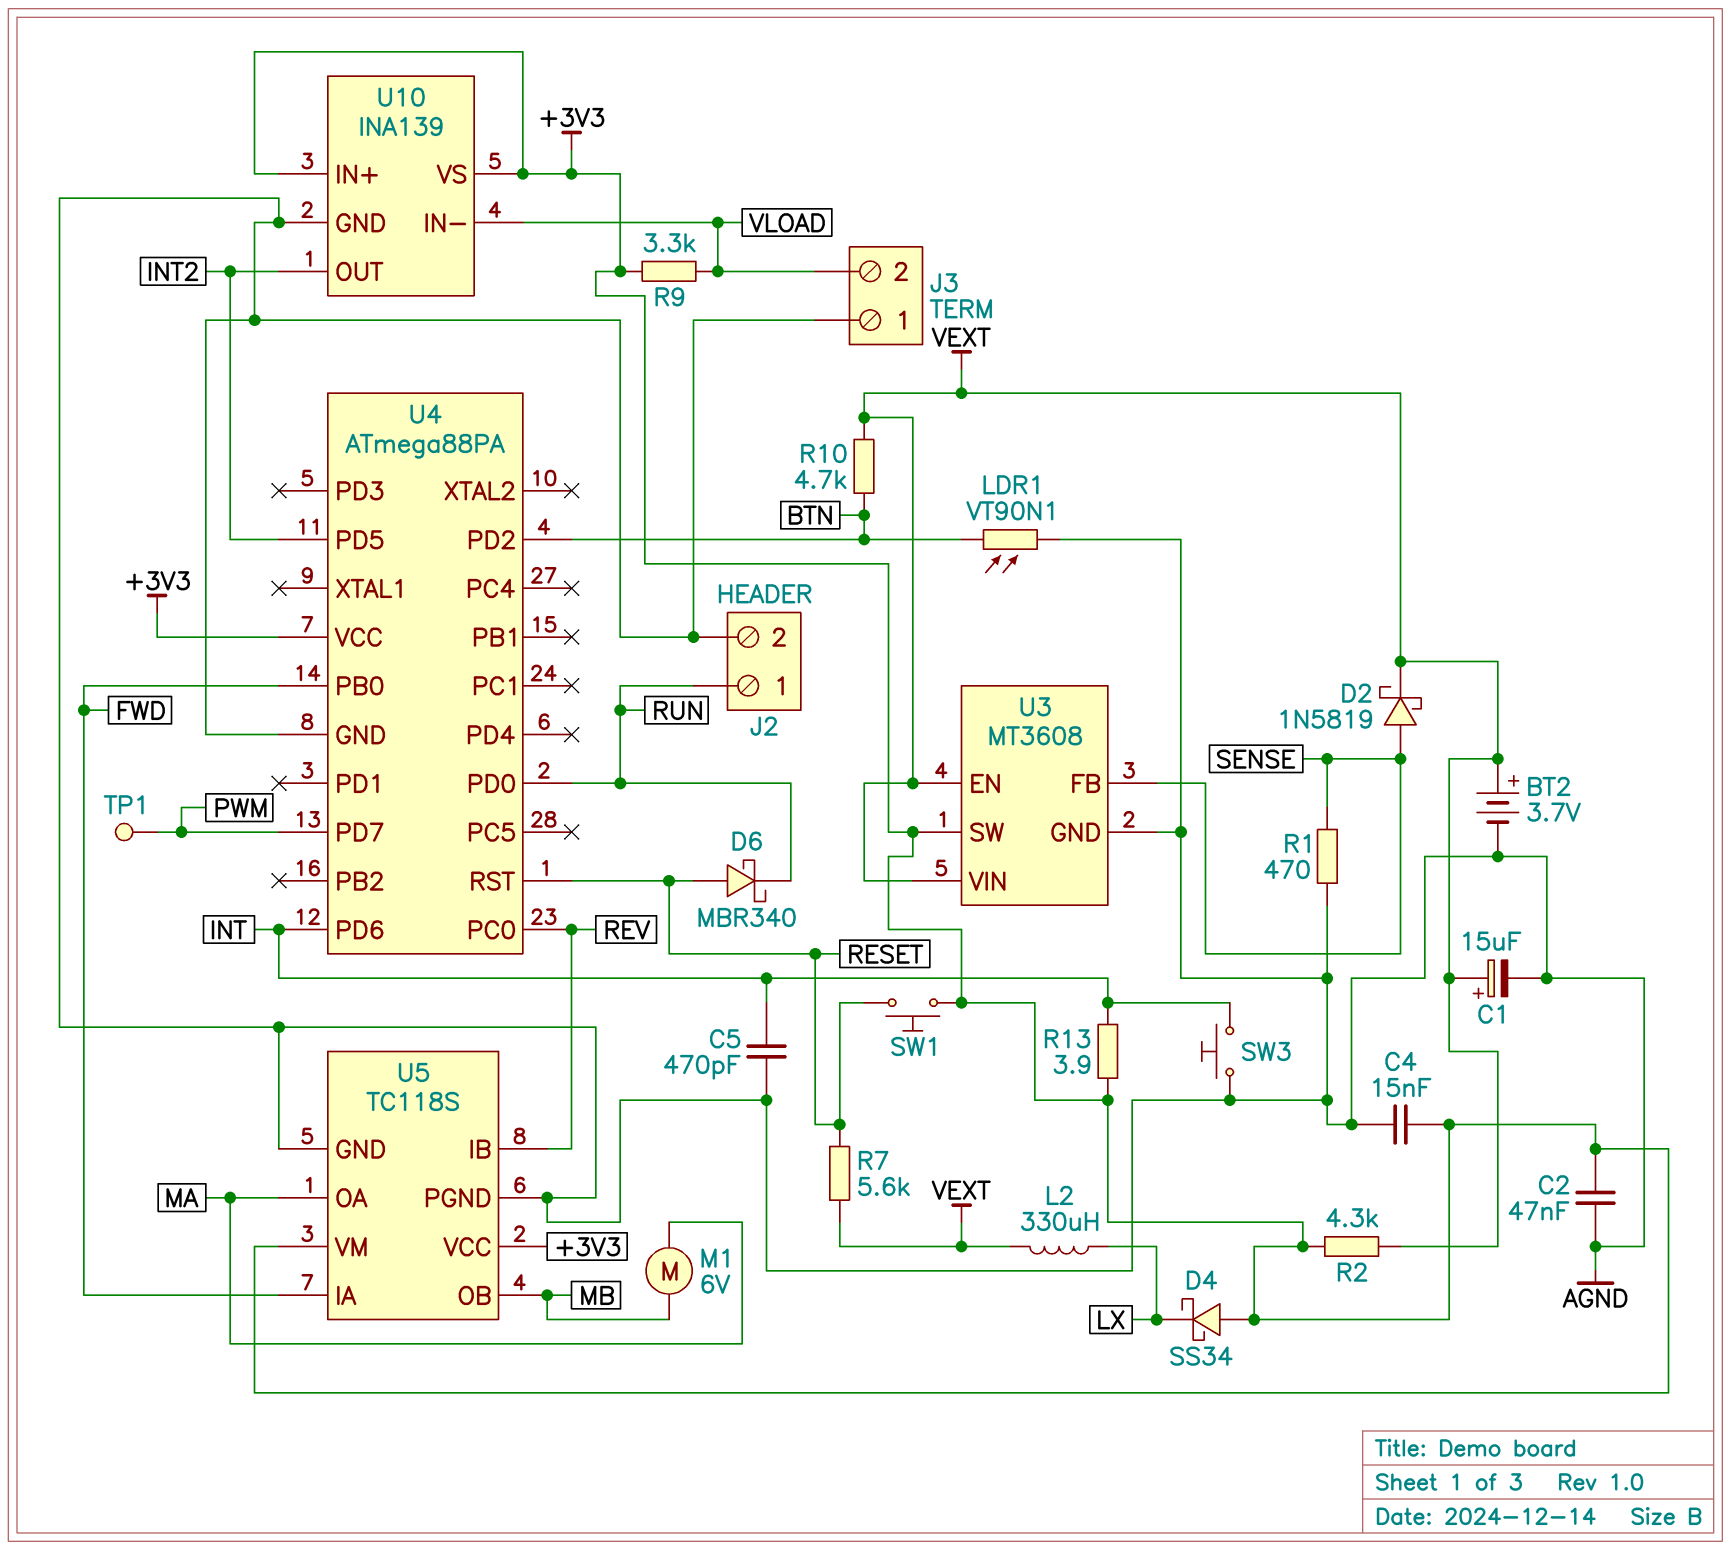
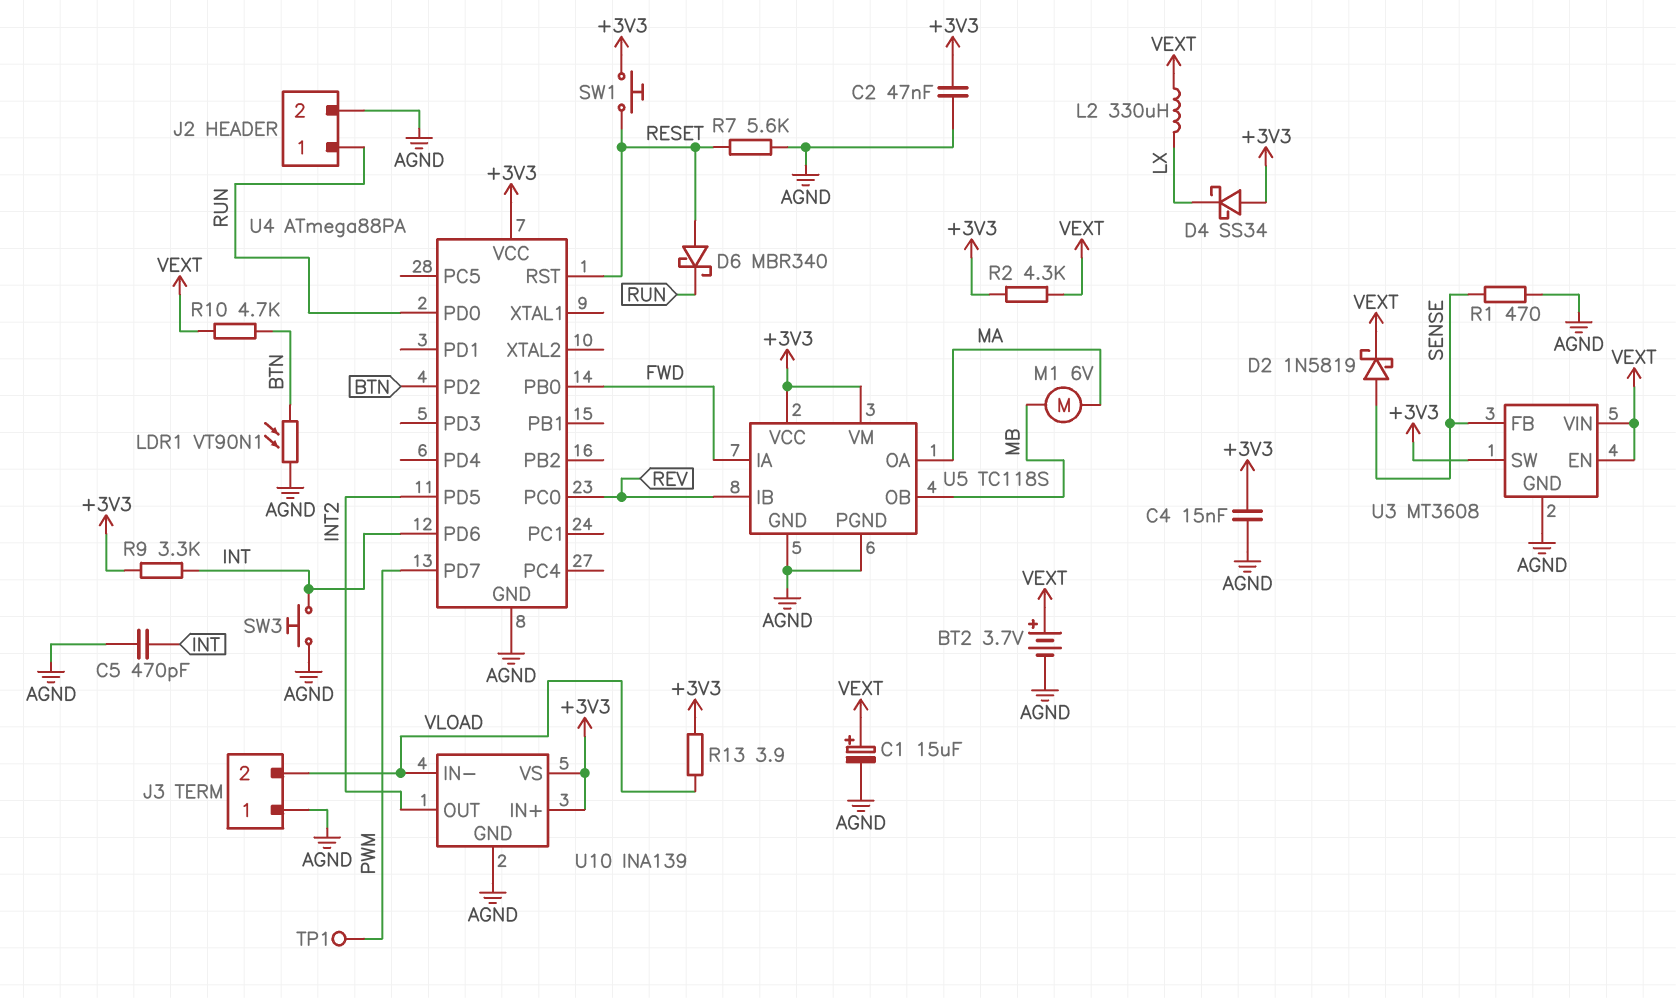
R7: 5.6k (RESET, VEXT) -> 5.6k (AGND, RESET)
R9: 3.3k (+3V3, VLOAD) -> 3.3k (+3V3, INT)
R13: 3.9 (+3V3, INT) -> 3.9 (+3V3, VLOAD)

